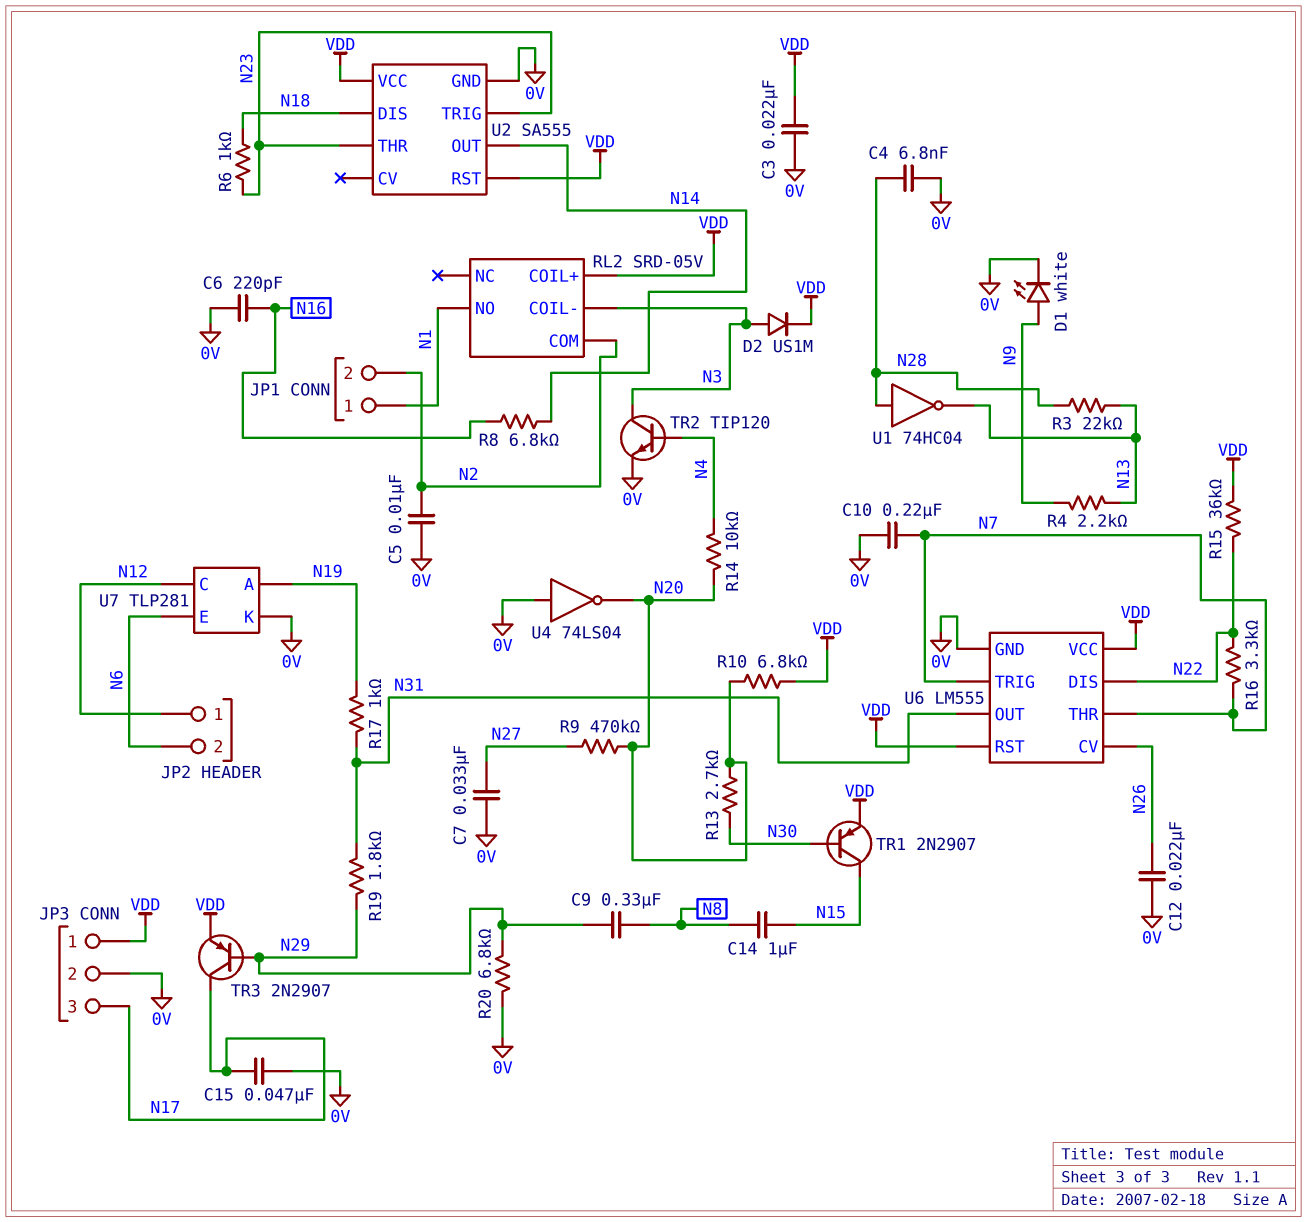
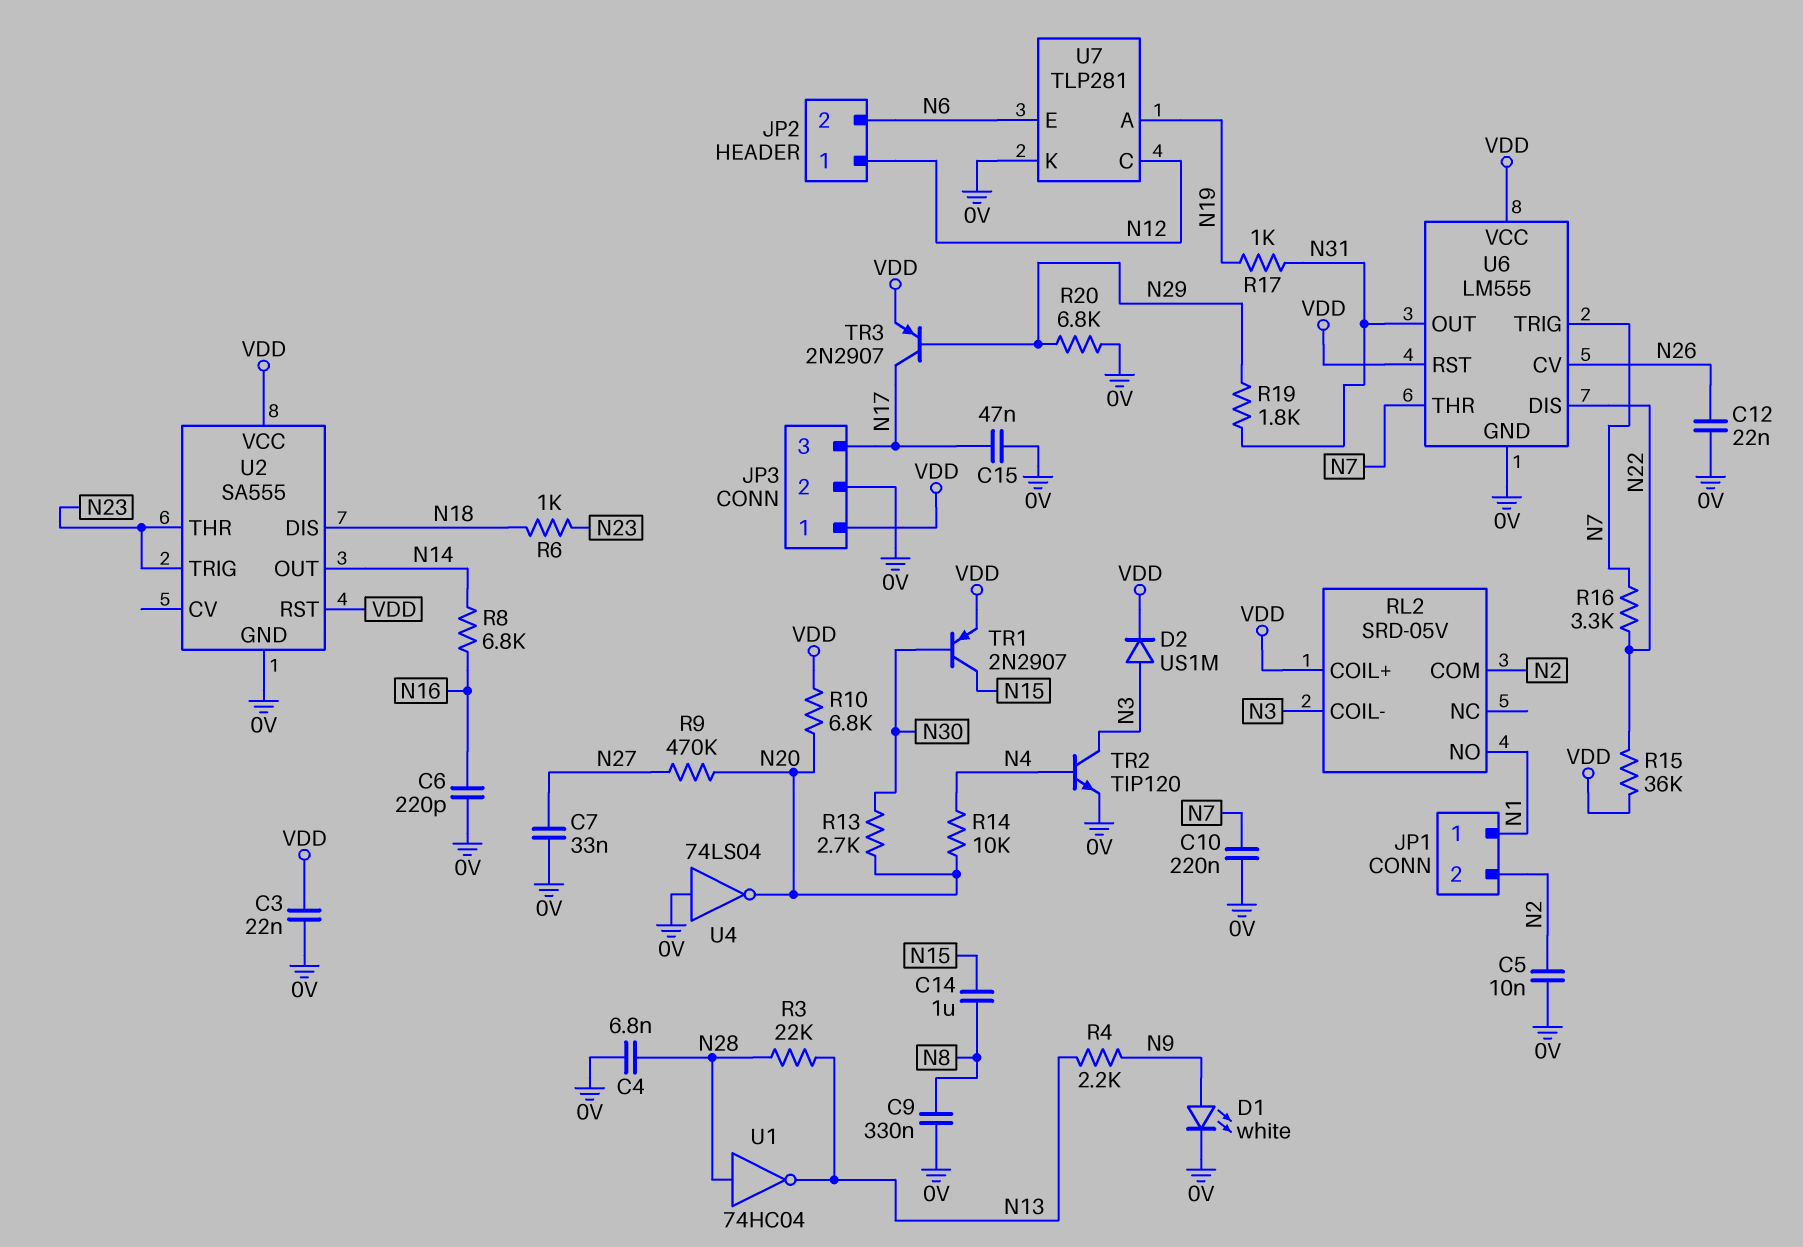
C9: 330nF (N8, N29) -> 330nF (0V, N8)

